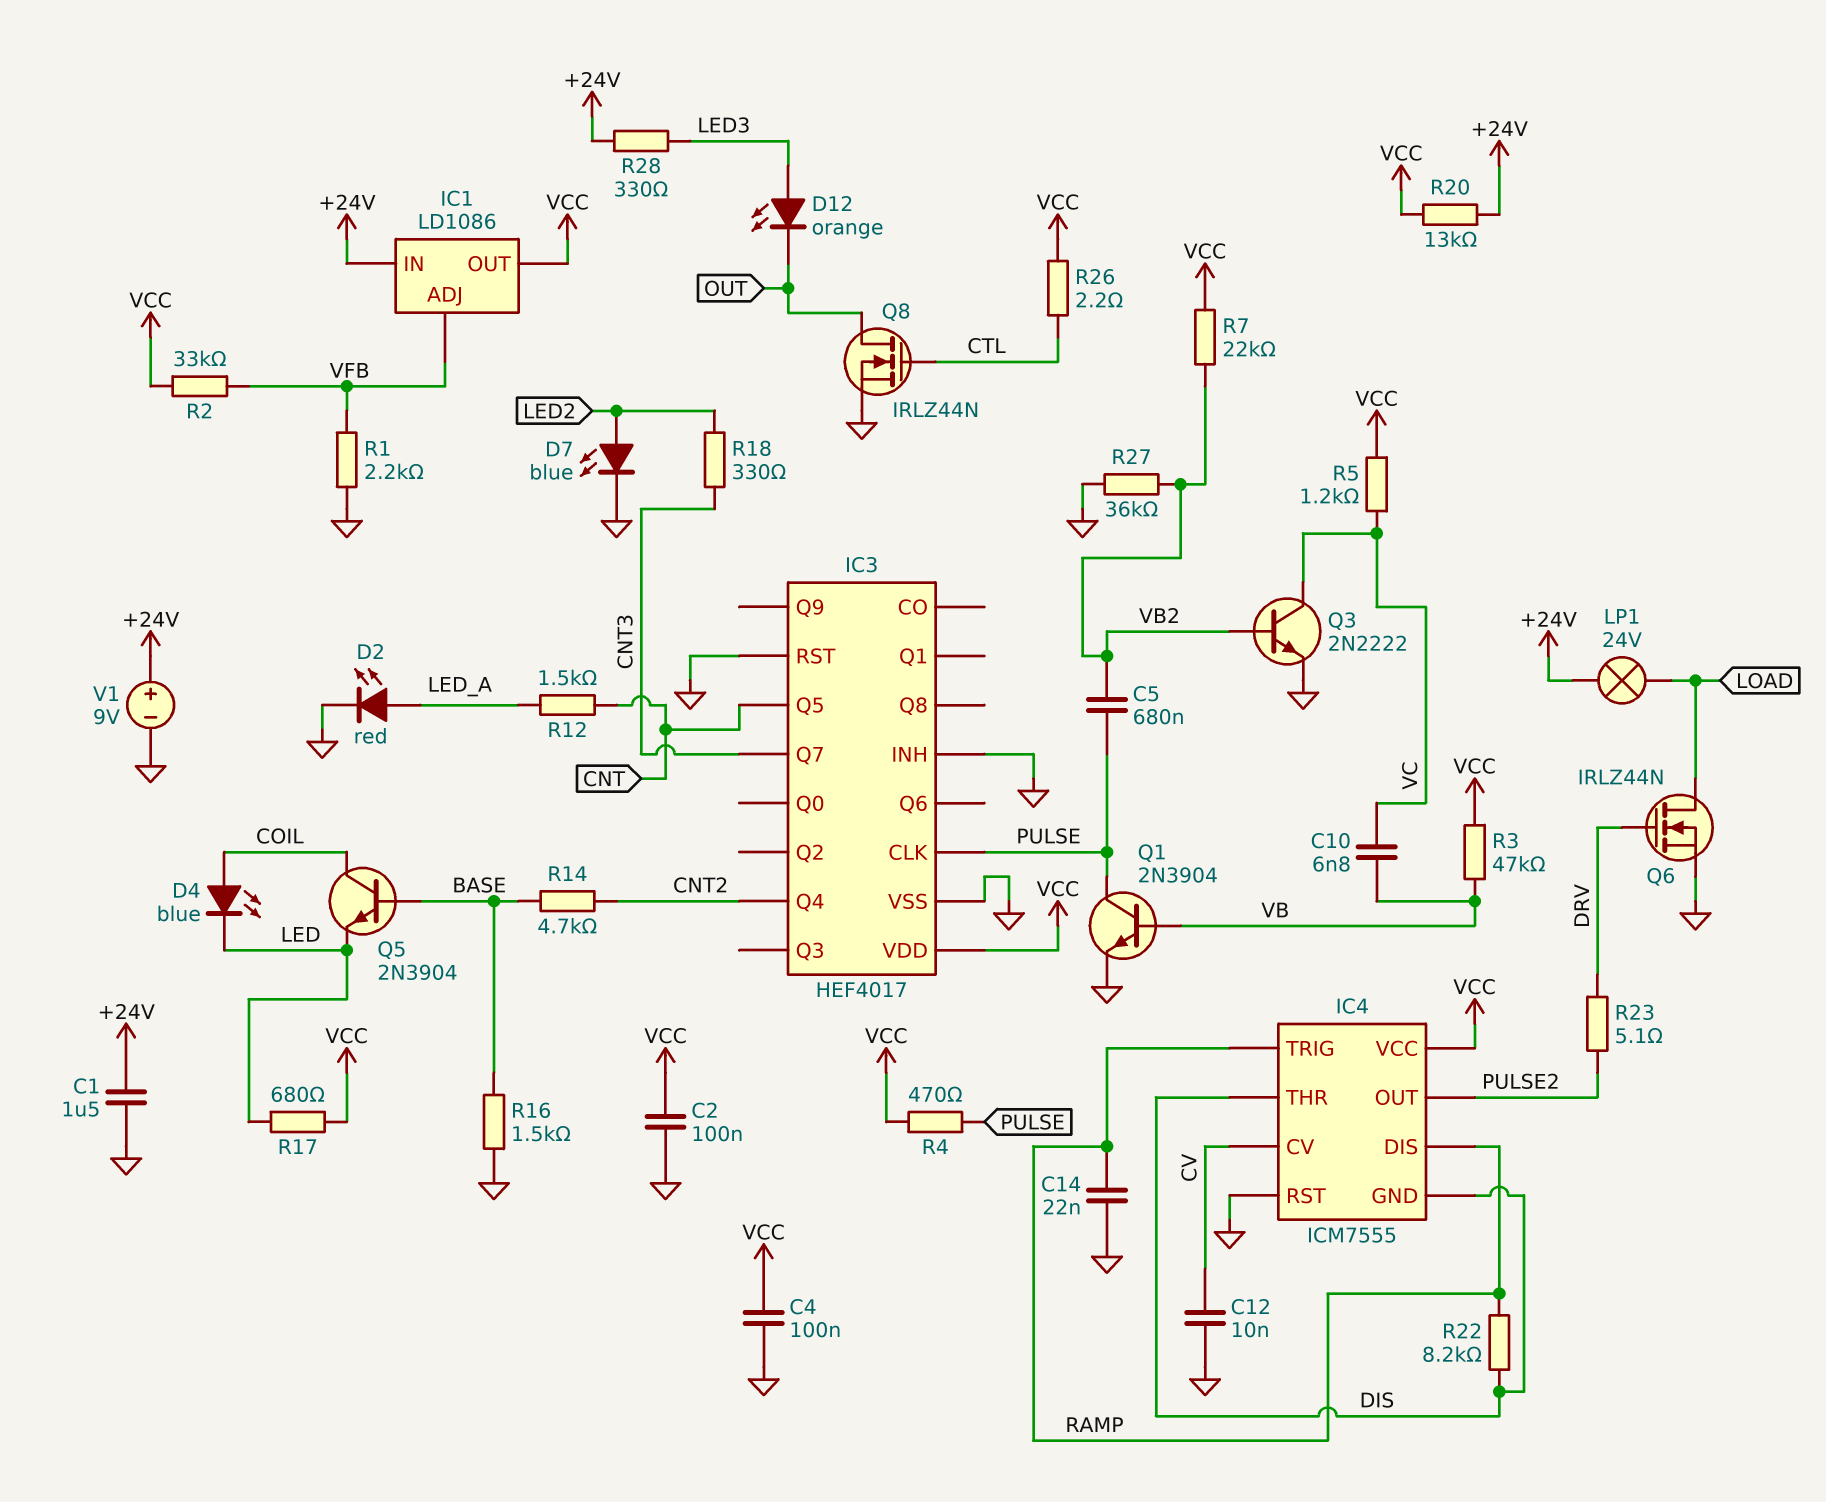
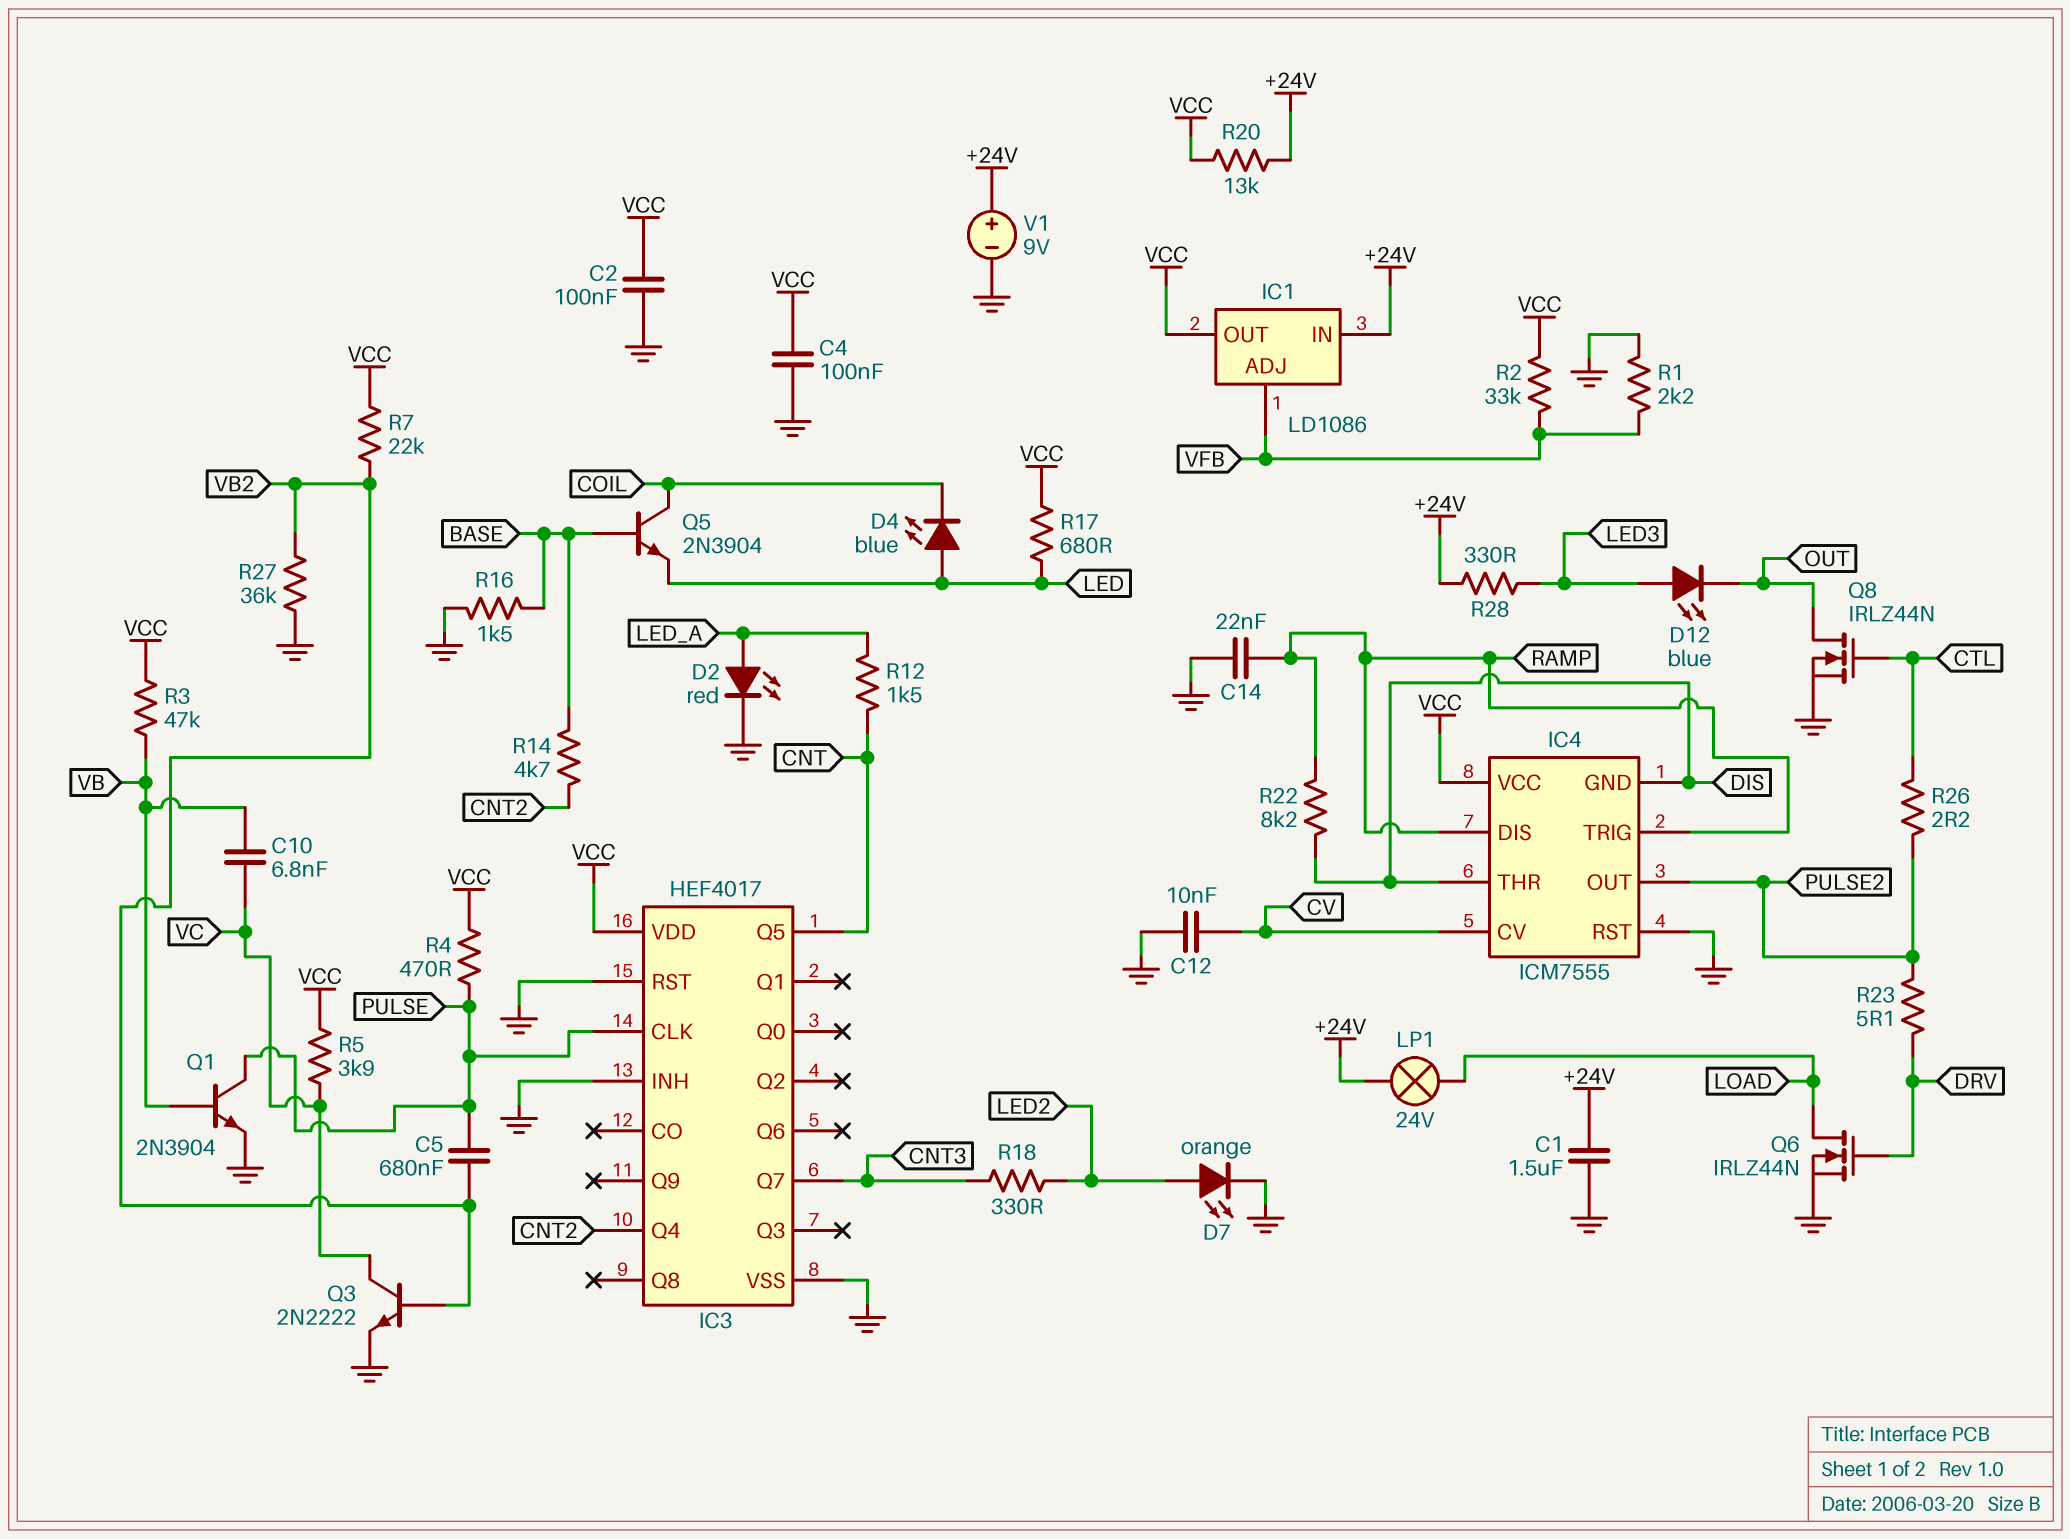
D4: LED blue (A COIL, K LED) -> LED blue (A LED, K COIL)
D7: LED blue (A LED2, K GND) -> LED orange (A LED2, K GND)
D12: LED orange (A LED3, K OUT) -> LED blue (A LED3, K OUT)
R5: 1.2k (VC, VCC) -> 3.9k (VC, VCC)
R26: 2.2 (CTL, VCC) -> 2.2 (CTL, PULSE2)

